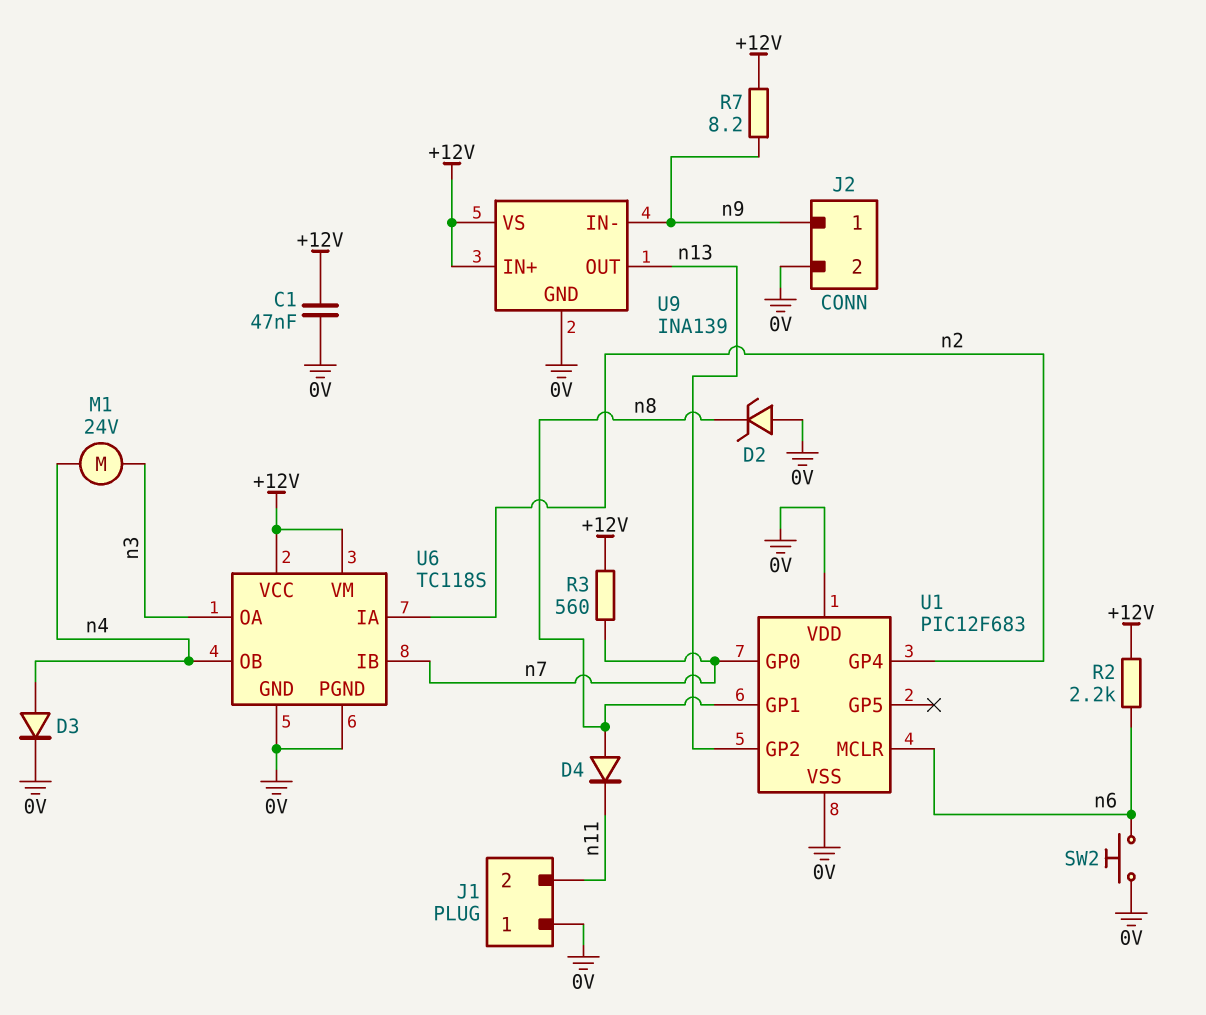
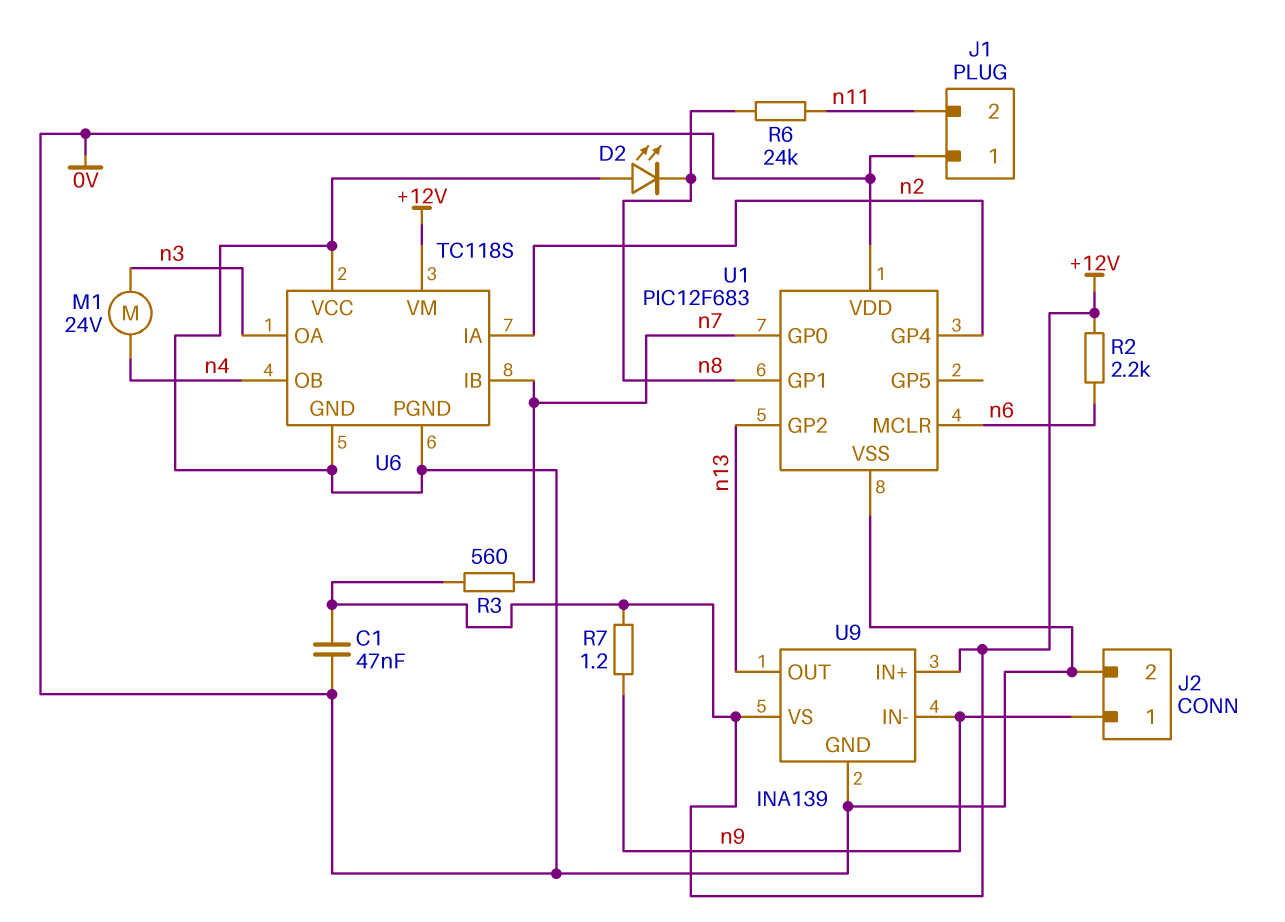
D2: zener (A 0V, K n8) -> LED (A 0V, K n8)
D3: diode (A n4, K 0V) -> none
D4: diode (A n8, K n11) -> none
R6: none -> 24k (n8, n11)
R7: 8.2 (+12V, n9) -> 1.2 (+12V, n9)
SW2: button (0V, n6) -> none
U6 pin VCC: +12V -> 0V

